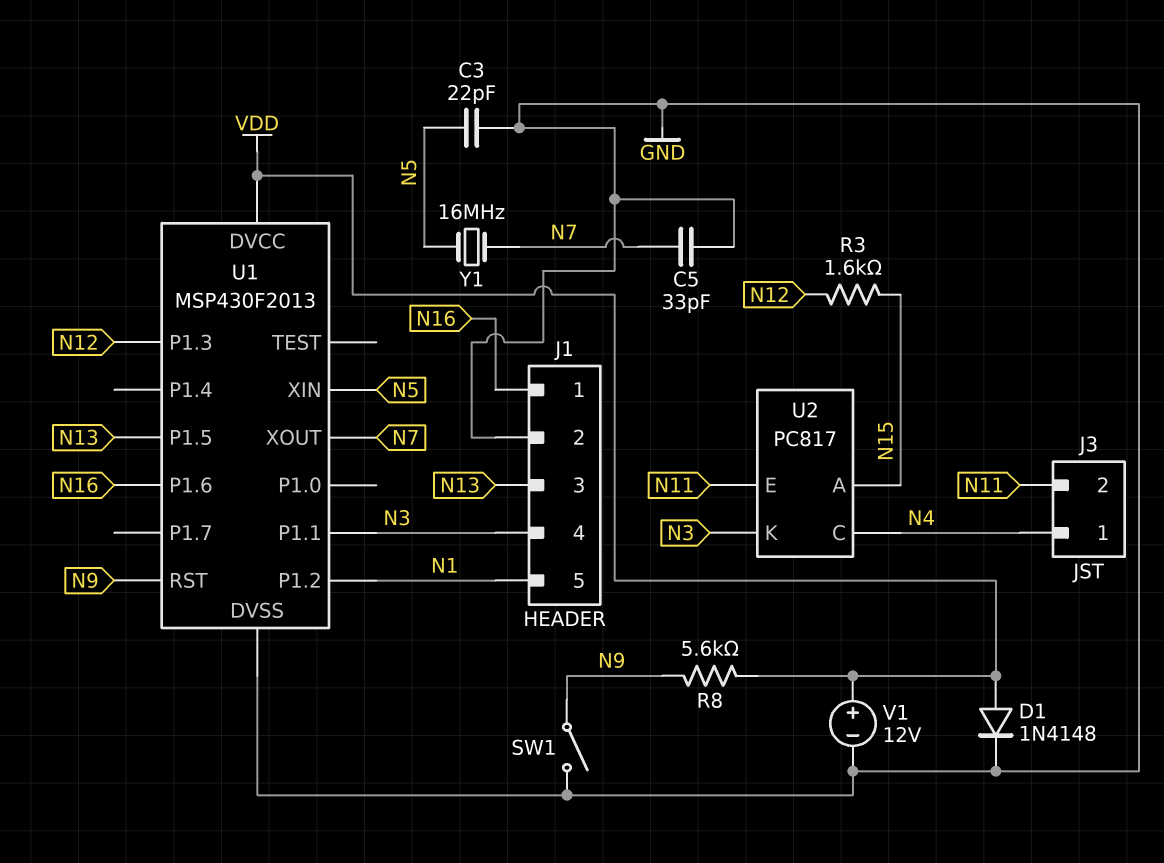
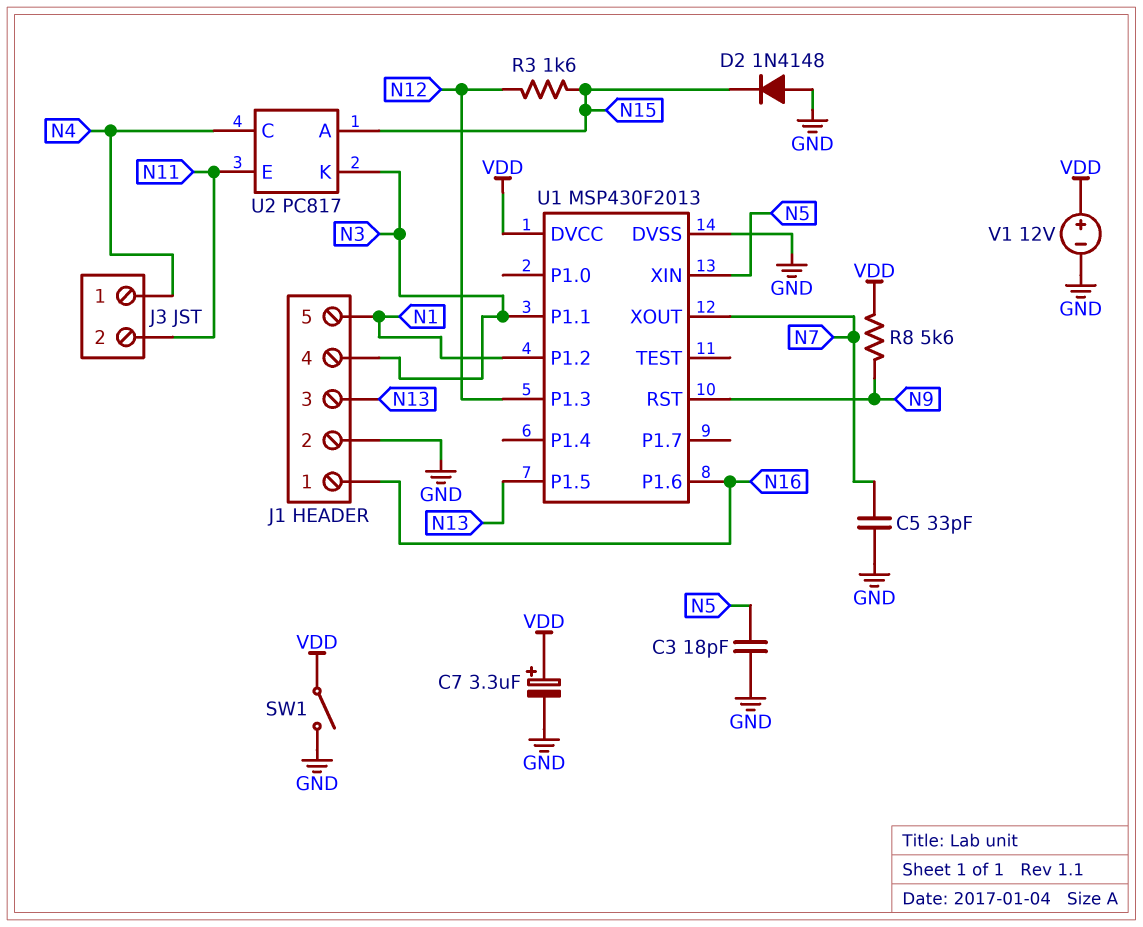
C3: 22pF (GND, N5) -> 18pF (GND, N5)
C7: none -> 3.3uF (plus VDD, minus GND)
D1: diode 1N4148 (A VDD, K GND) -> none
D2: none -> diode 1N4148 (A GND, K N15)
SW1: switch (GND, N9) -> switch (GND, VDD)
Y1: 16MHz (N5, N7) -> none

